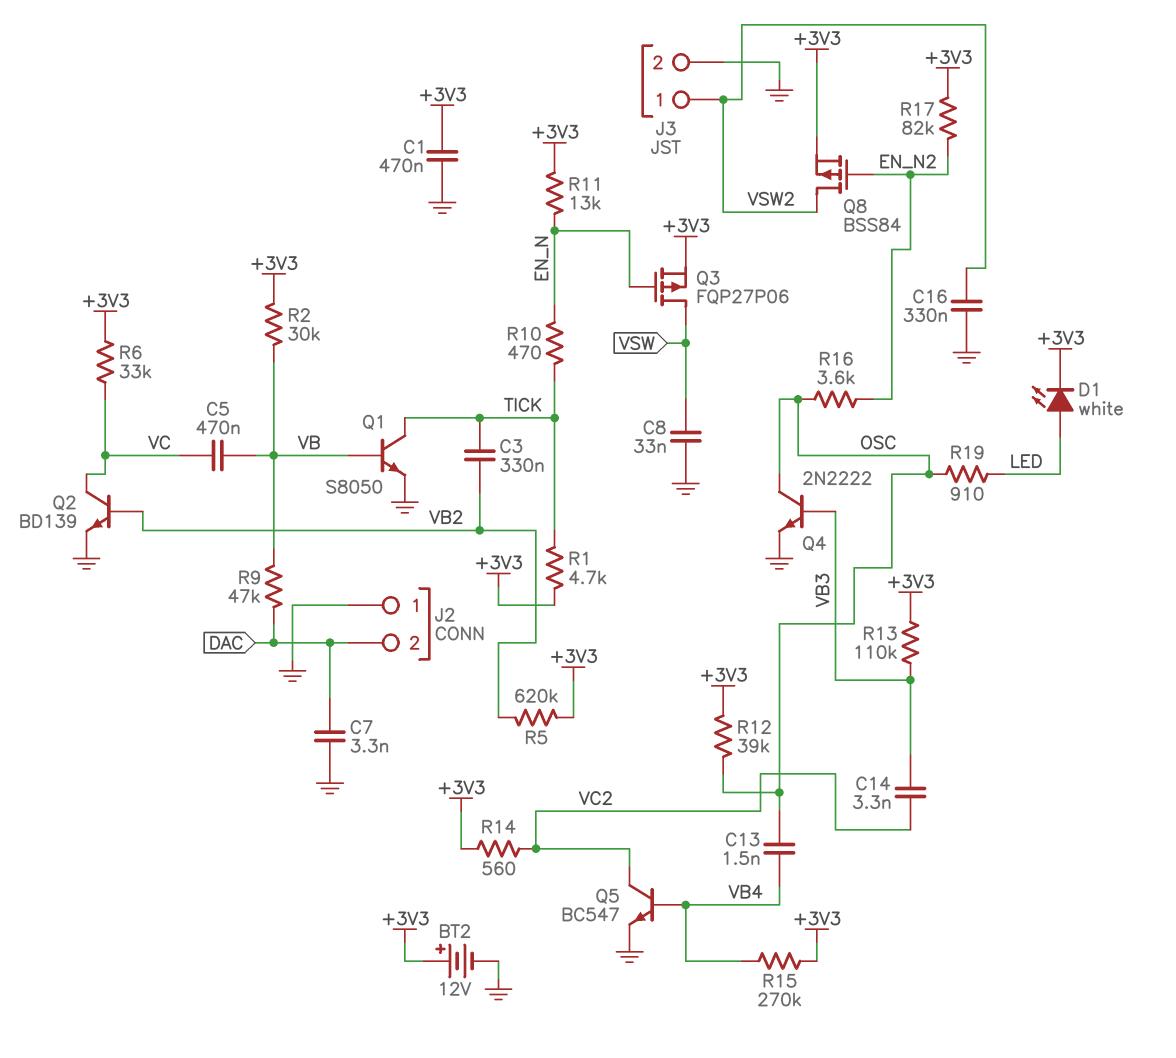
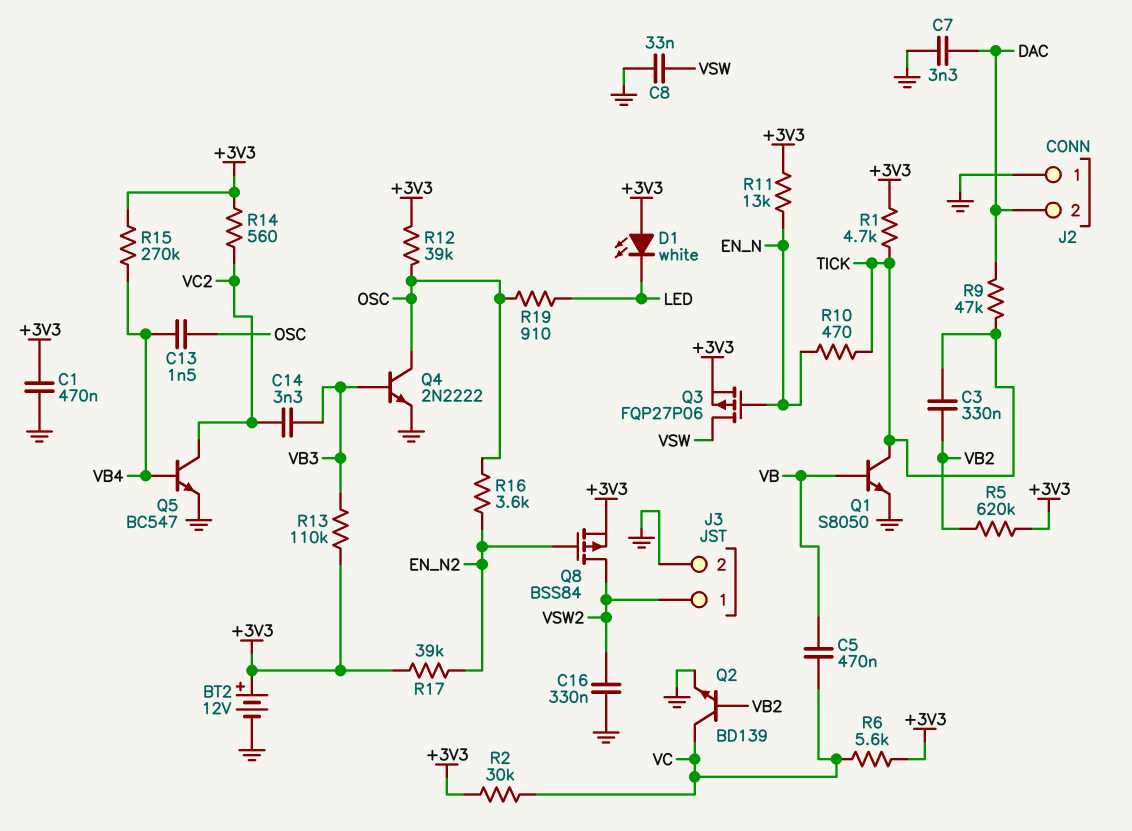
D1: LED white (A LED, K +3V3) -> LED white (A +3V3, K LED)
R2: 30k (+3V3, VB) -> 30k (+3V3, VC)
R6: 33k (+3V3, VC) -> 5.6k (+3V3, VC)
R9: 47k (DAC, VB) -> 47k (DAC, TICK)
R17: 82k (+3V3, EN_N2) -> 39k (+3V3, EN_N2)

